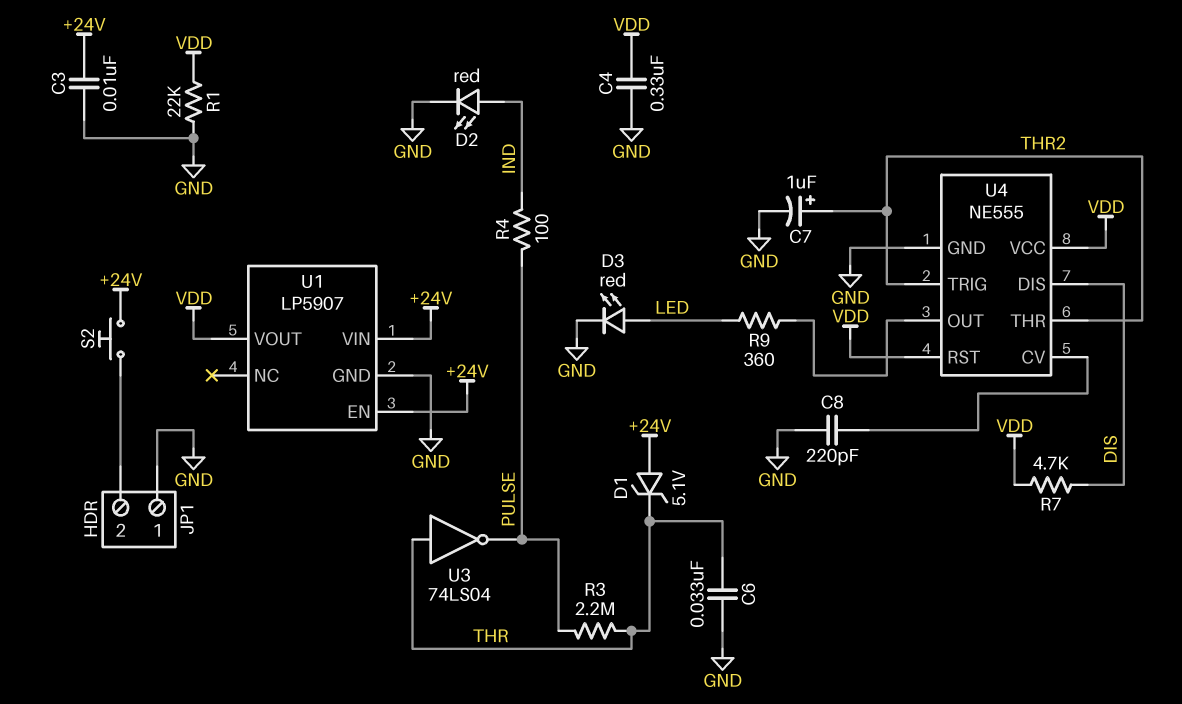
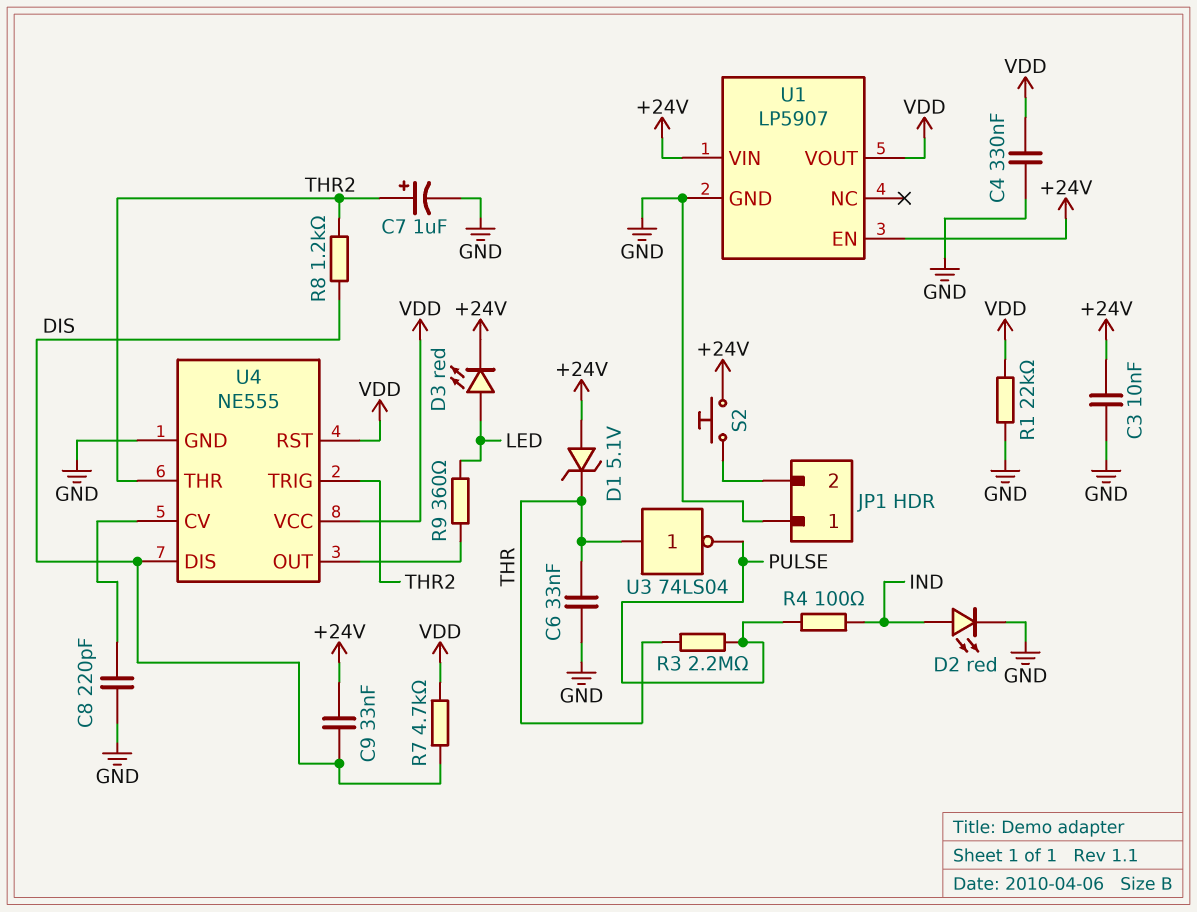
C9: none -> 33nF (+24V, DIS)
D3: LED red (A LED, K GND) -> LED red (A LED, K +24V)
R8: none -> 1.2k (DIS, THR2)

